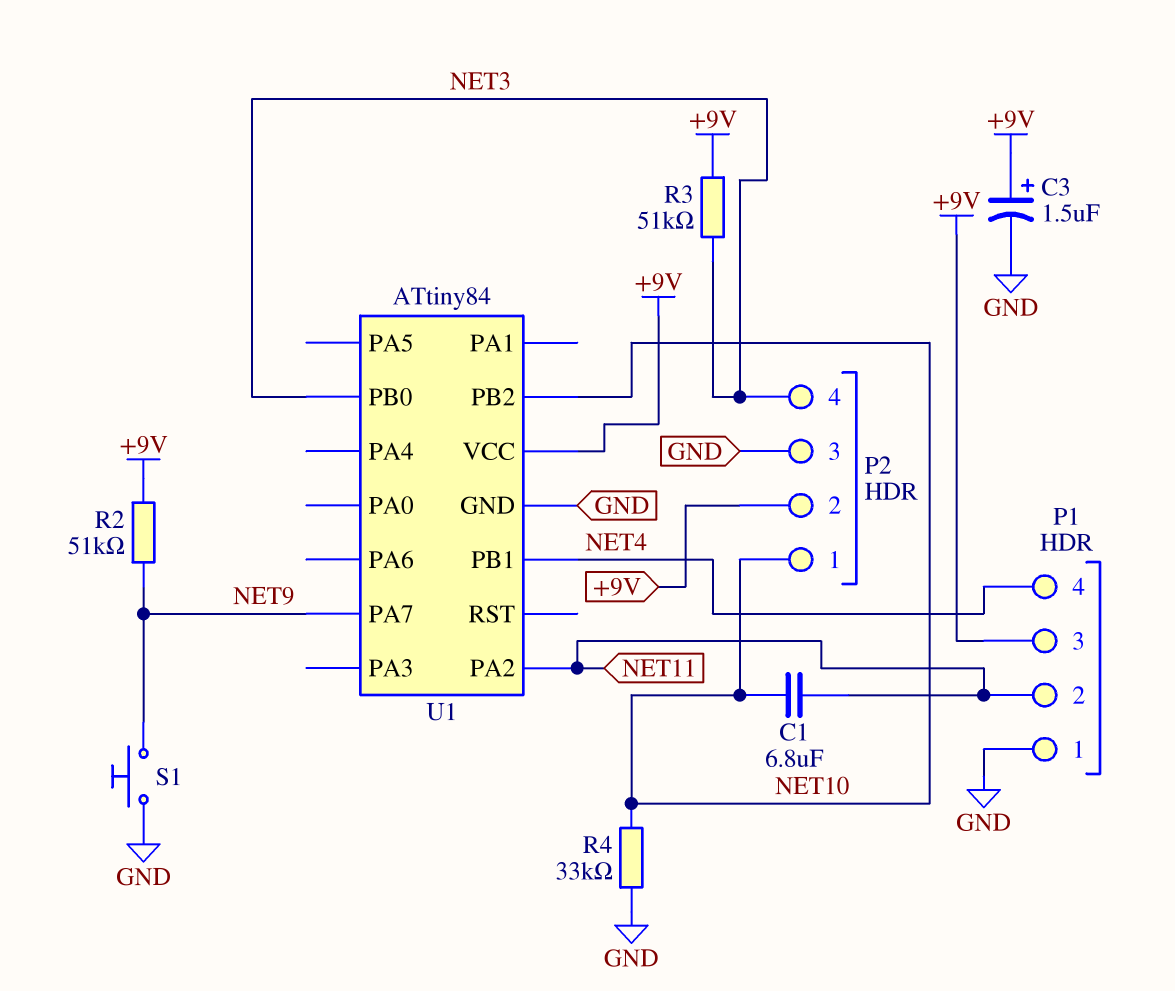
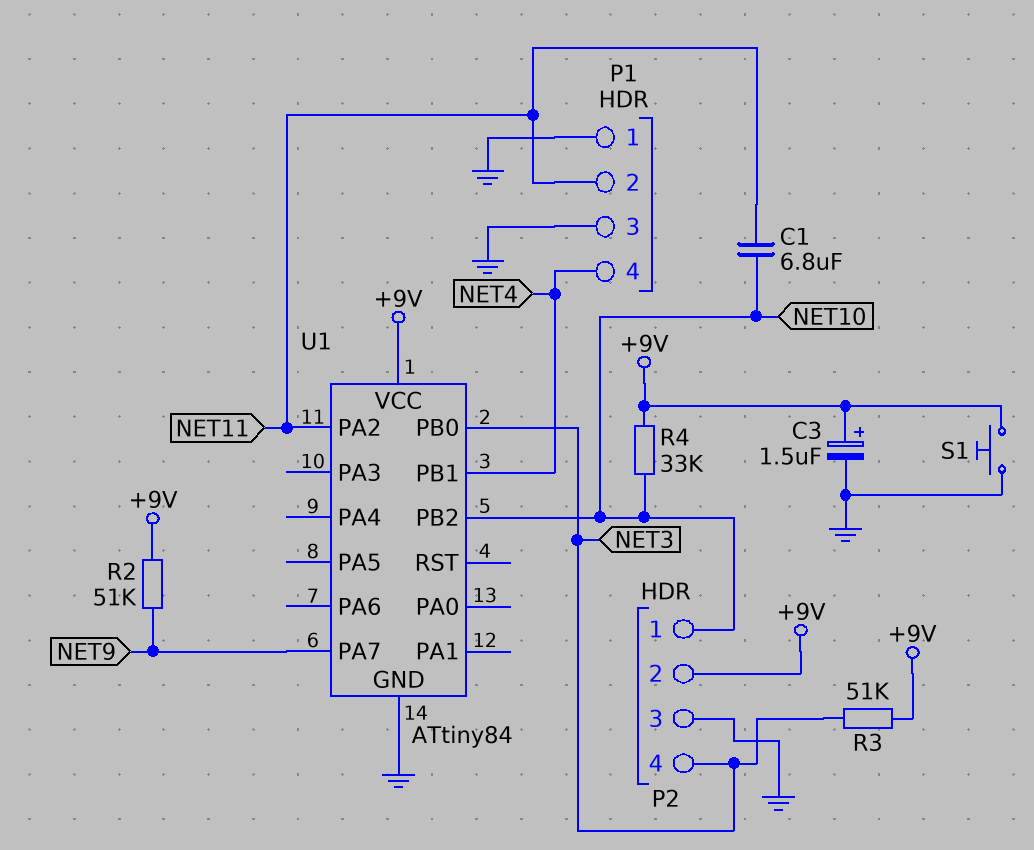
P1 pin 3: +9V -> GND
R4: 33k (GND, NET10) -> 33k (+9V, NET10)
S1: button (GND, NET9) -> button (+9V, GND)

